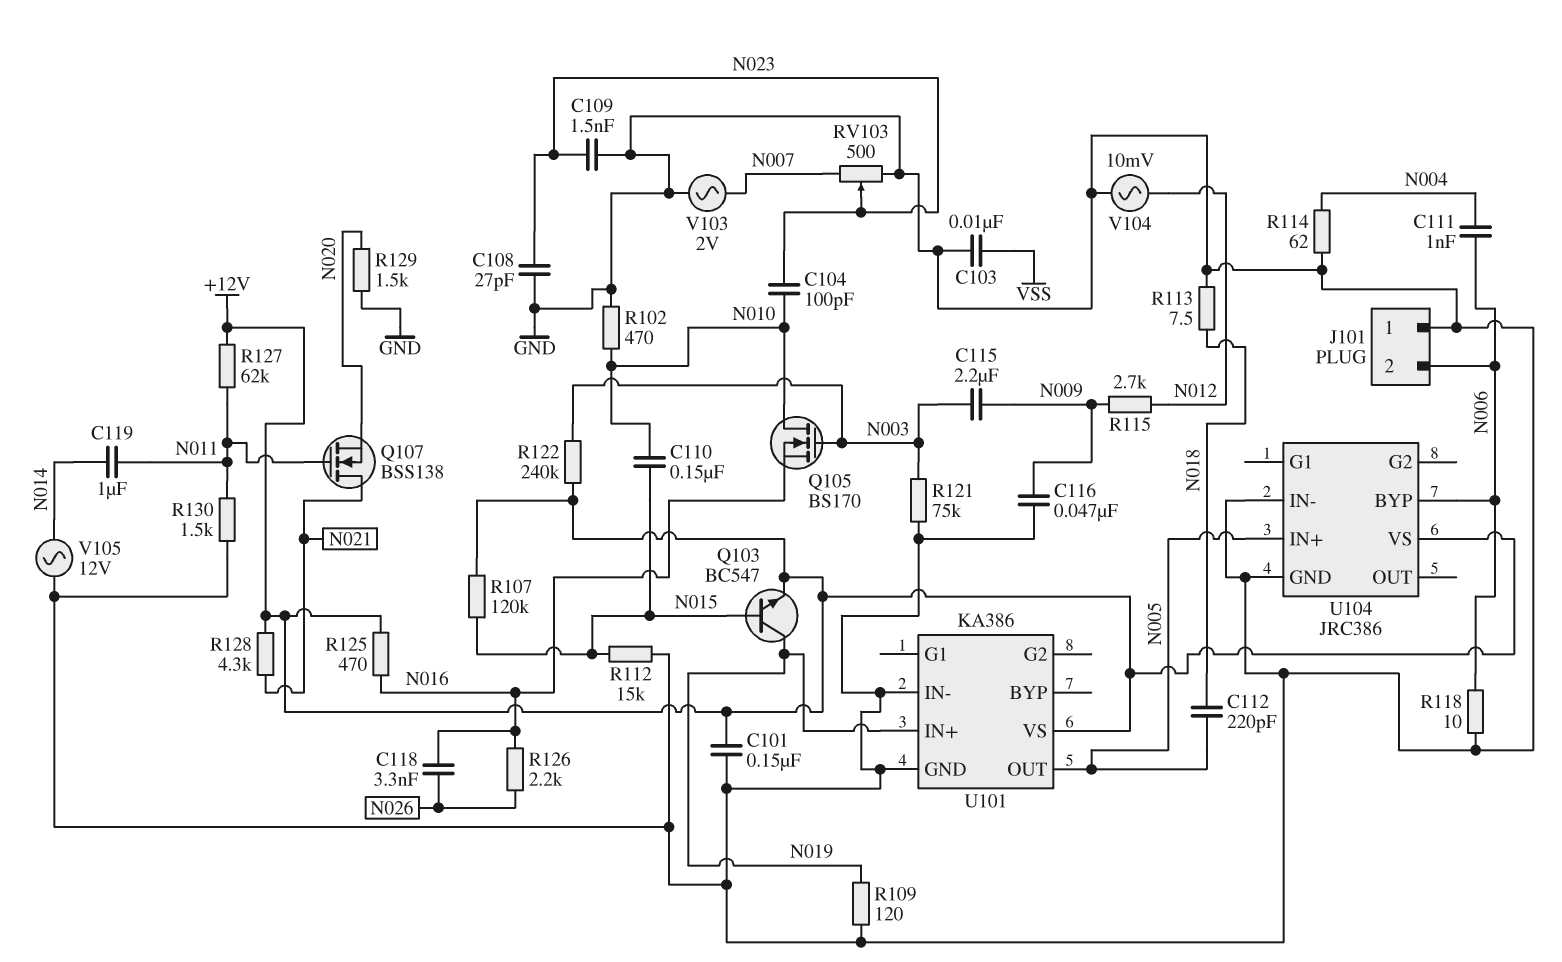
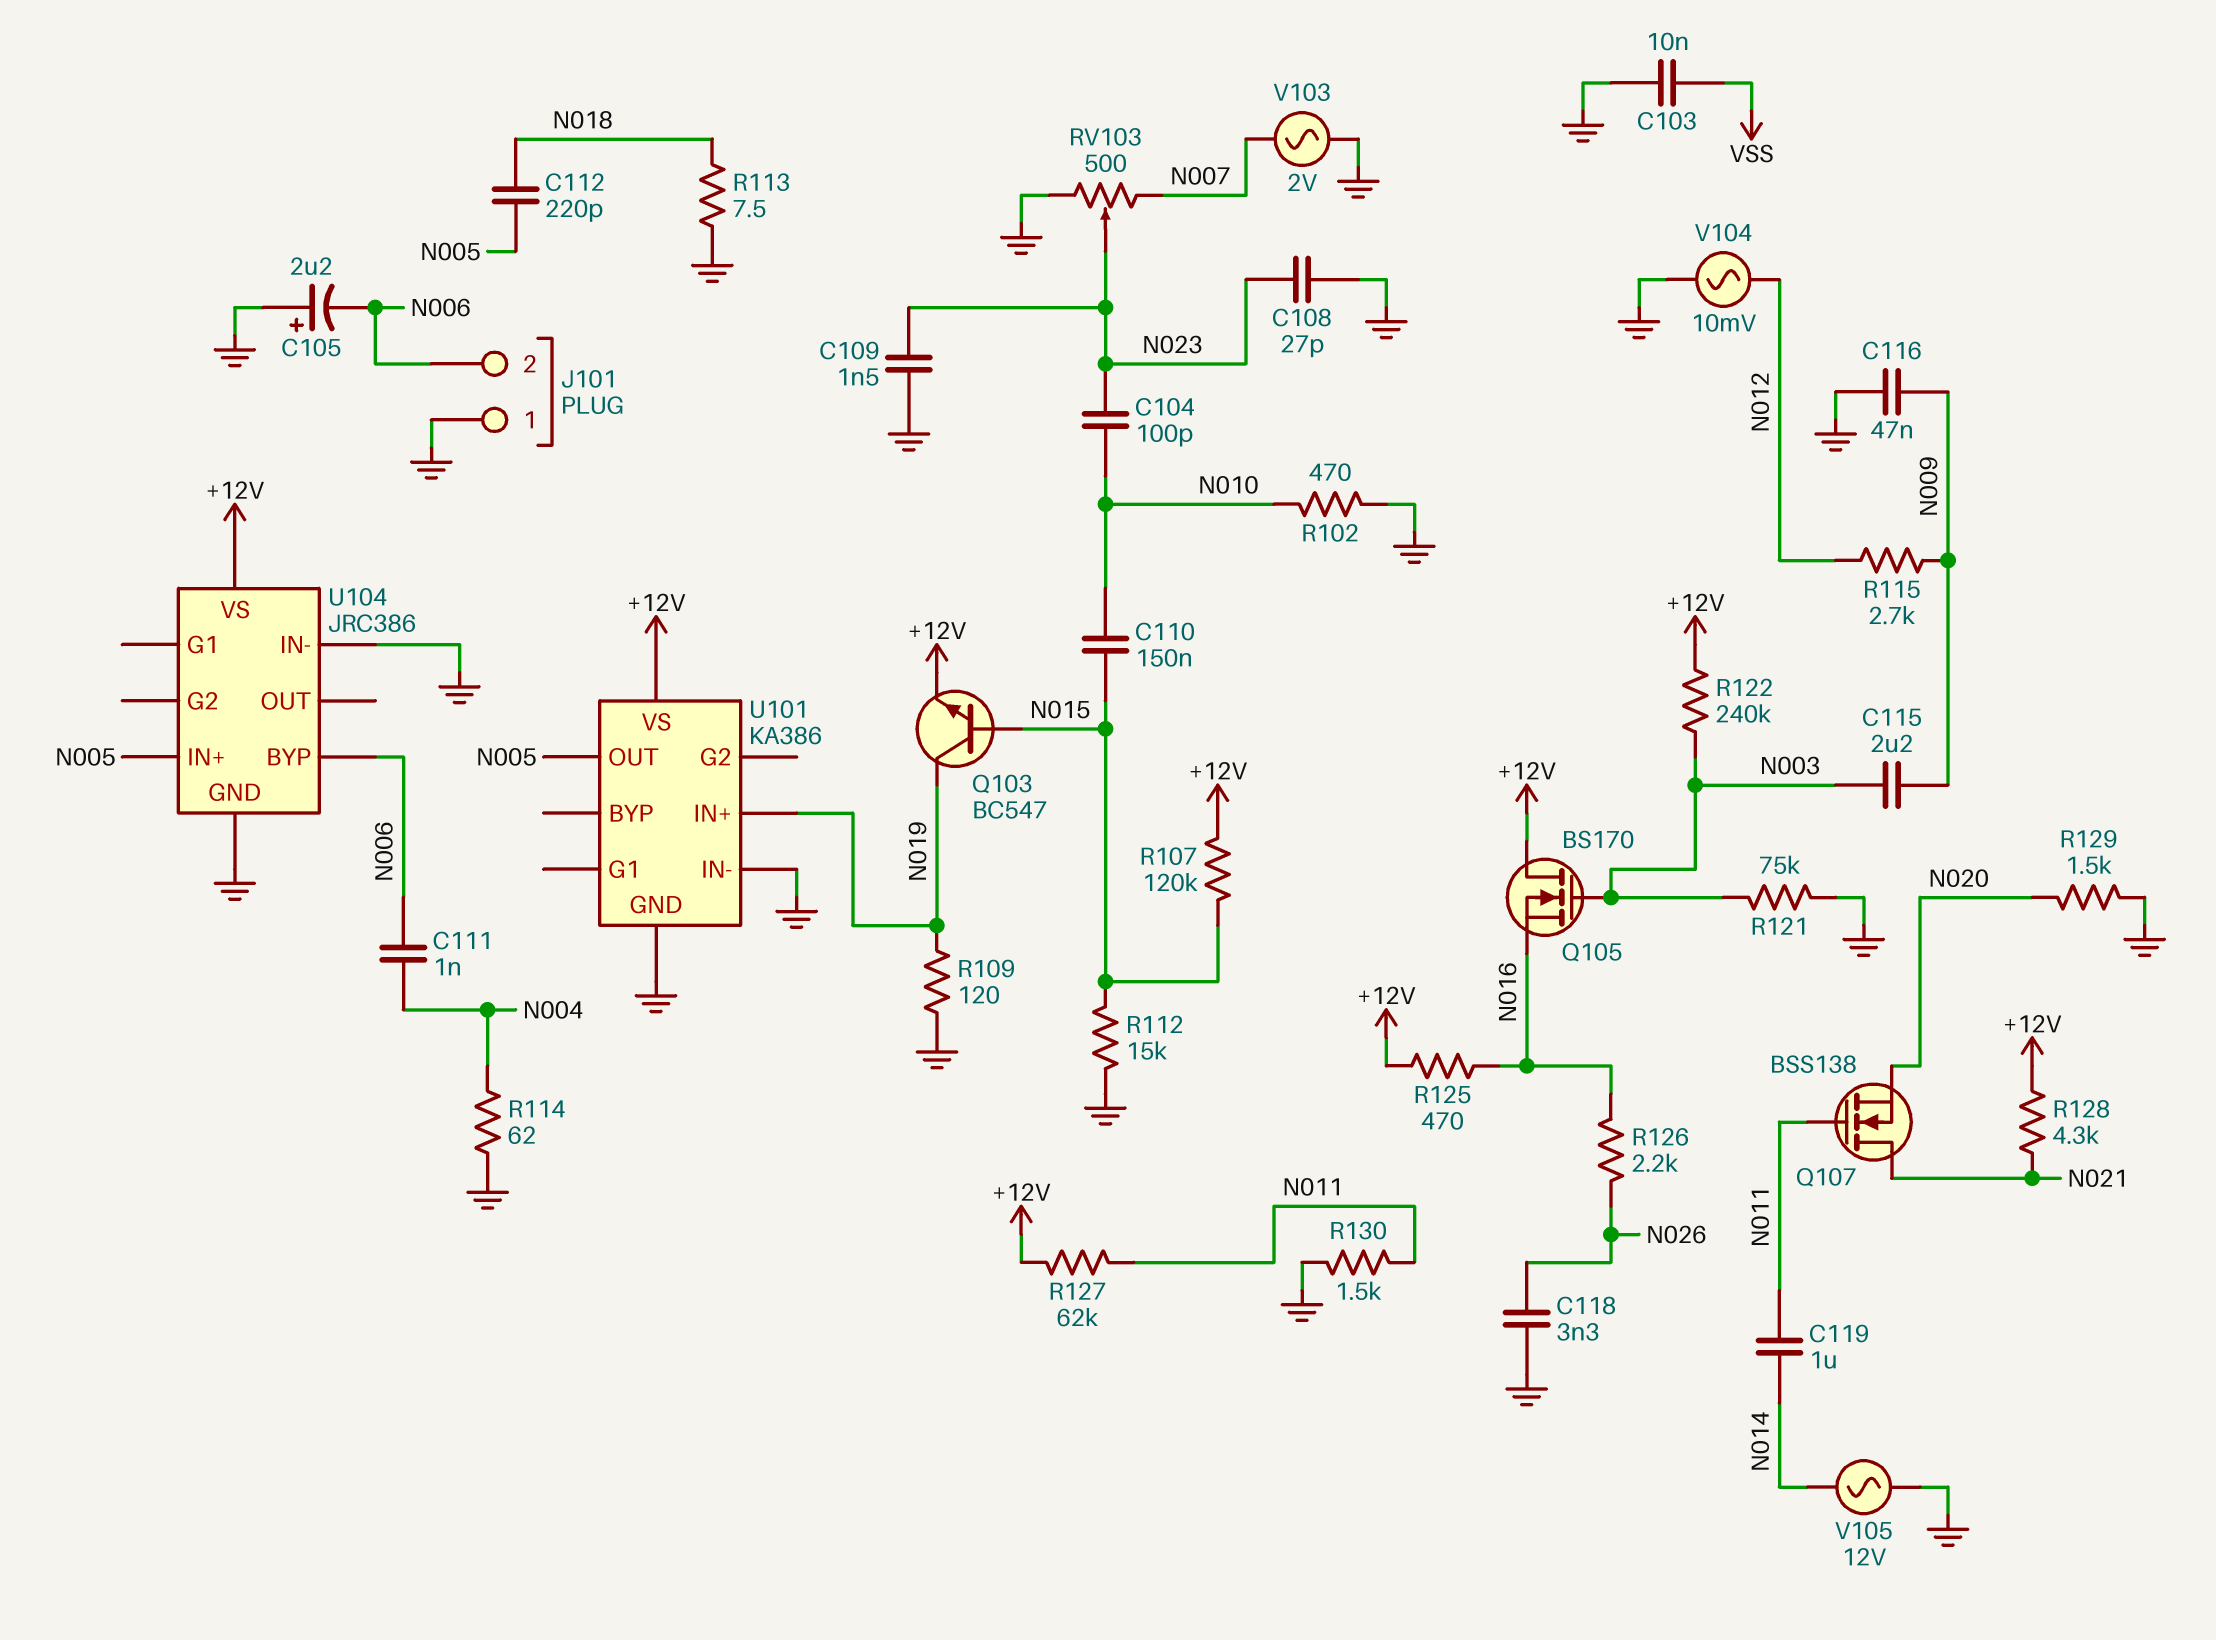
C101: 150nF (+12V, GND) -> none
C105: none -> 2.2uF (plus GND, minus N006)
C118: 3.3nF (N016, N026) -> 3.3nF (GND, N026)
Q105: NMOS BS170 (G N003, D N010, S N016) -> NMOS BS170 (G N003, D +12V, S N016)
R118: 10 (GND, N006) -> none

